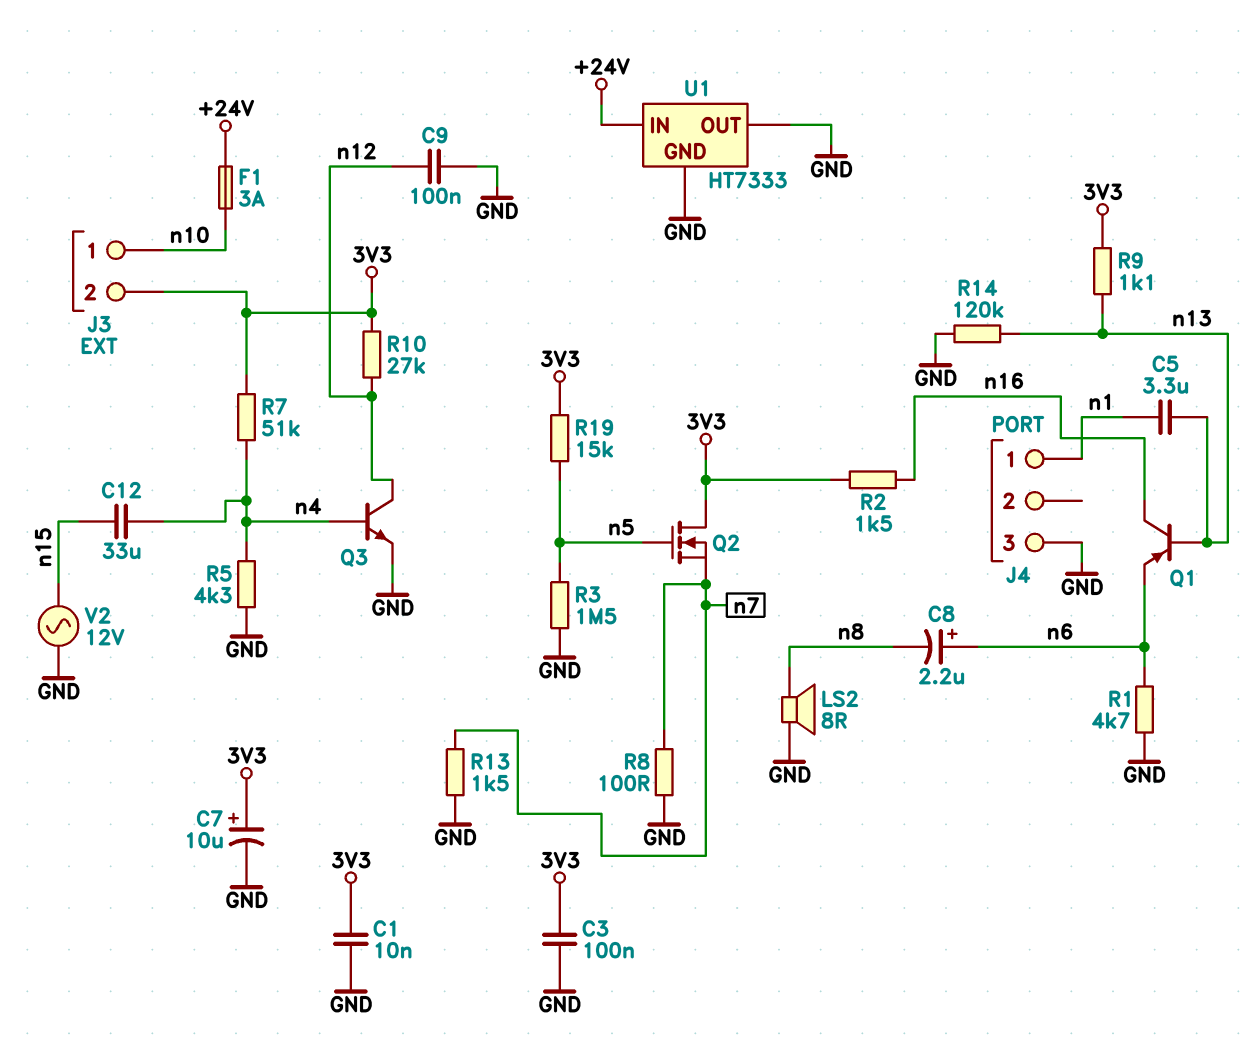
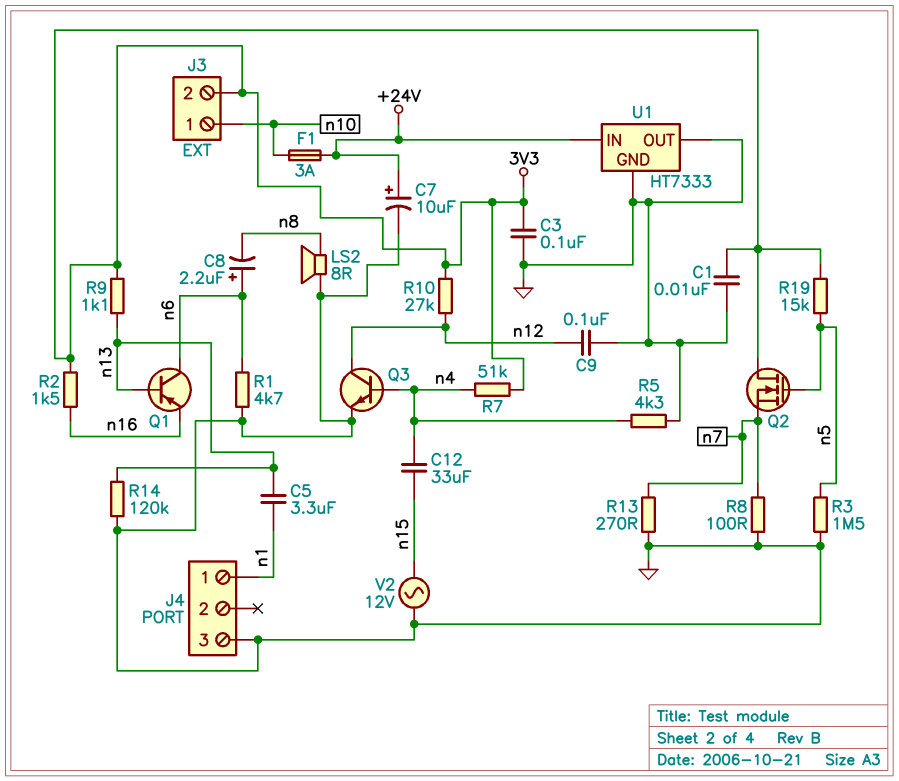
C7: 10uF (plus 3V3, minus GND) -> 10uF (plus +24V, minus GND)
Q1: PNP (B n13, C n16, E n6) -> PNP (B n13, C n6, E n16)
R13: 1.5k (GND, n7) -> 270 (GND, n7)

